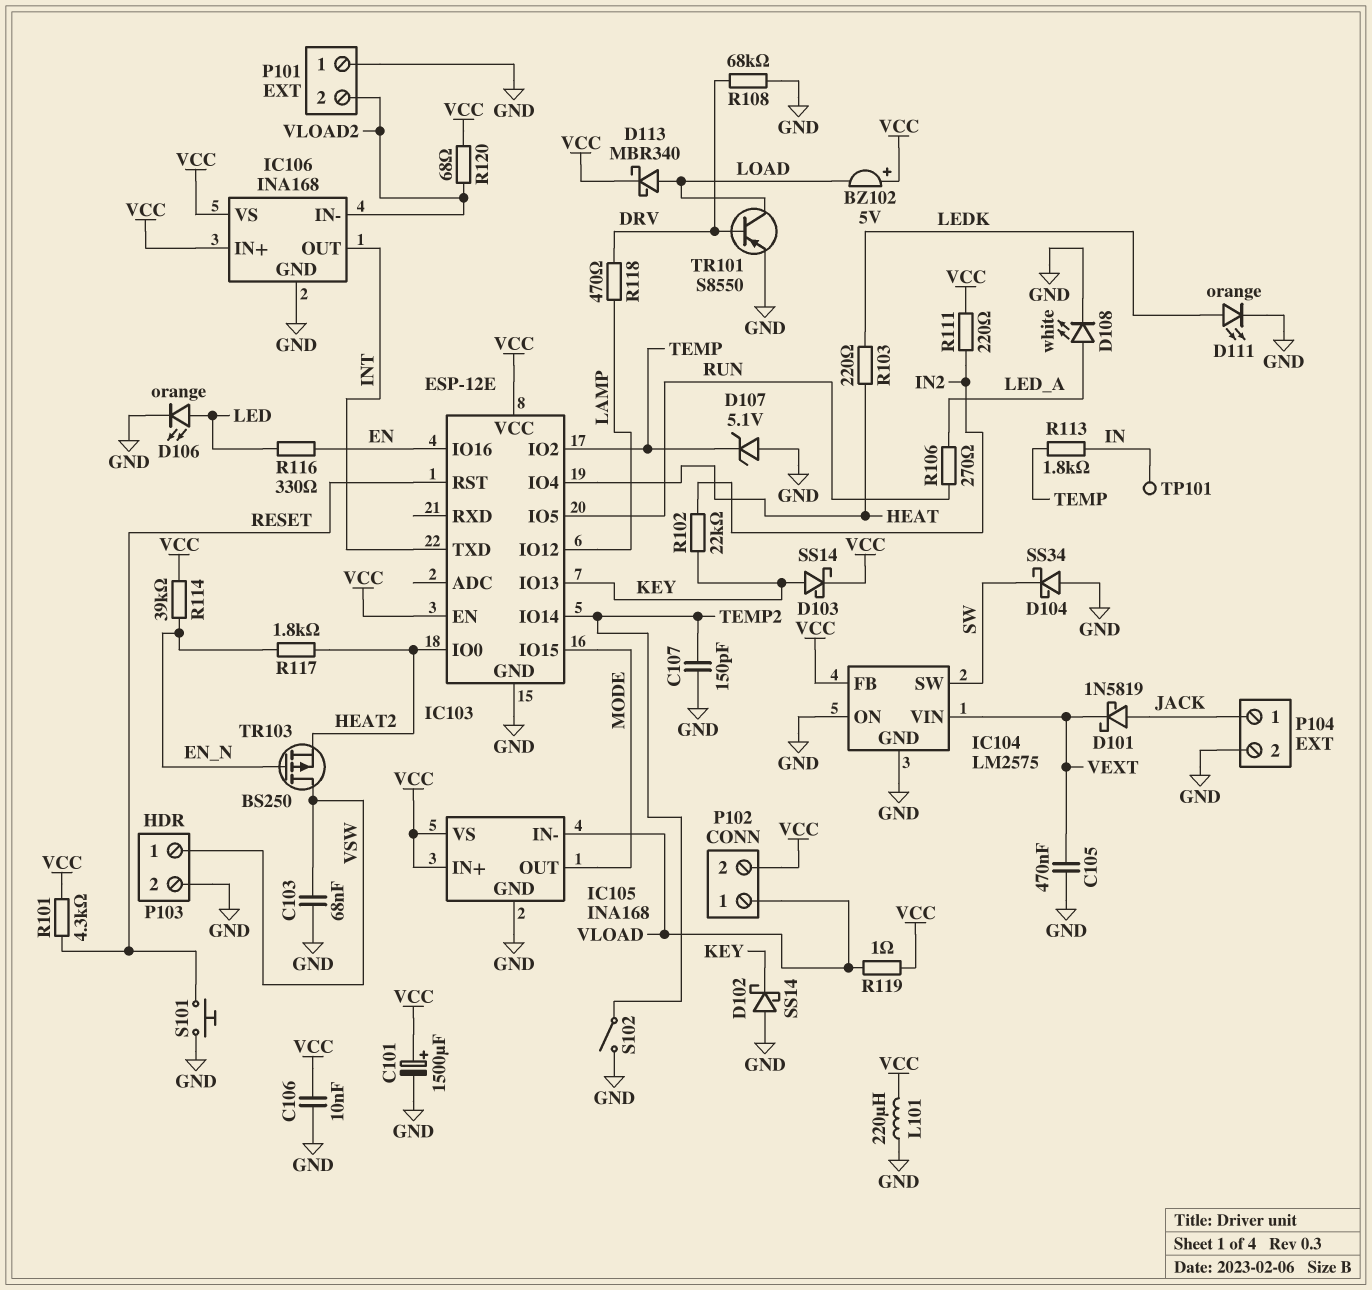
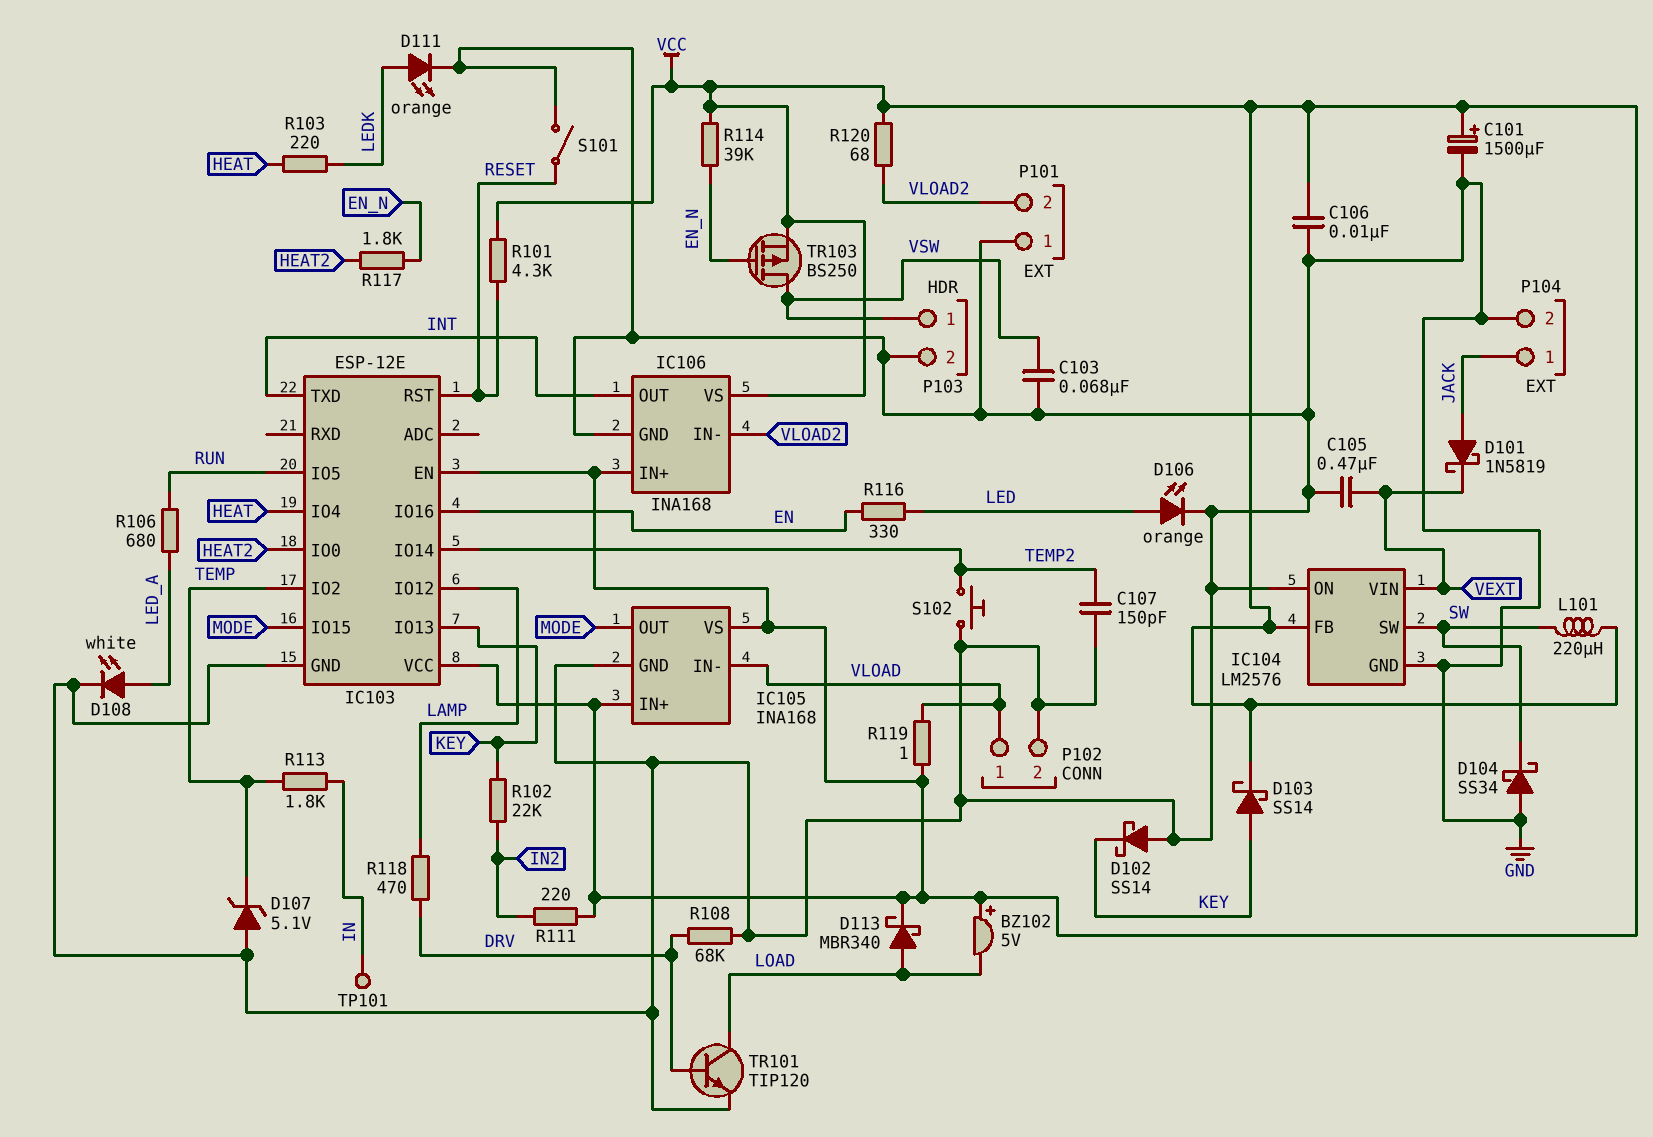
IC104: LM2575 -> LM2576
L101: 220uH (GND, VCC) -> 220uH (SW, VCC)
P102 pin 2: VCC -> GND
R106: 270 (LED_A, RUN) -> 680 (LED_A, RUN)
S101: button (GND, RESET) -> switch (GND, RESET)
S102: switch (GND, TEMP2) -> button (GND, TEMP2)
TR101: PNP S8550 (B DRV, C LOAD, E GND) -> NPN TIP120 (B DRV, C LOAD, E GND)
TR103: PMOS BS250 (G EN_N, D VSW, S HEAT2) -> PMOS BS250 (G EN_N, D VSW, S VCC)

